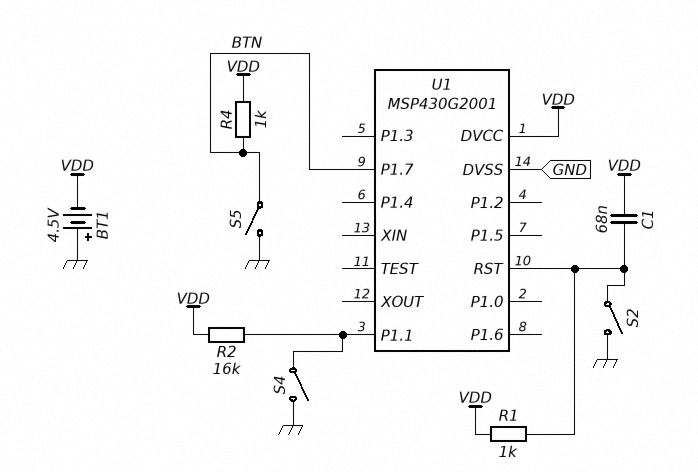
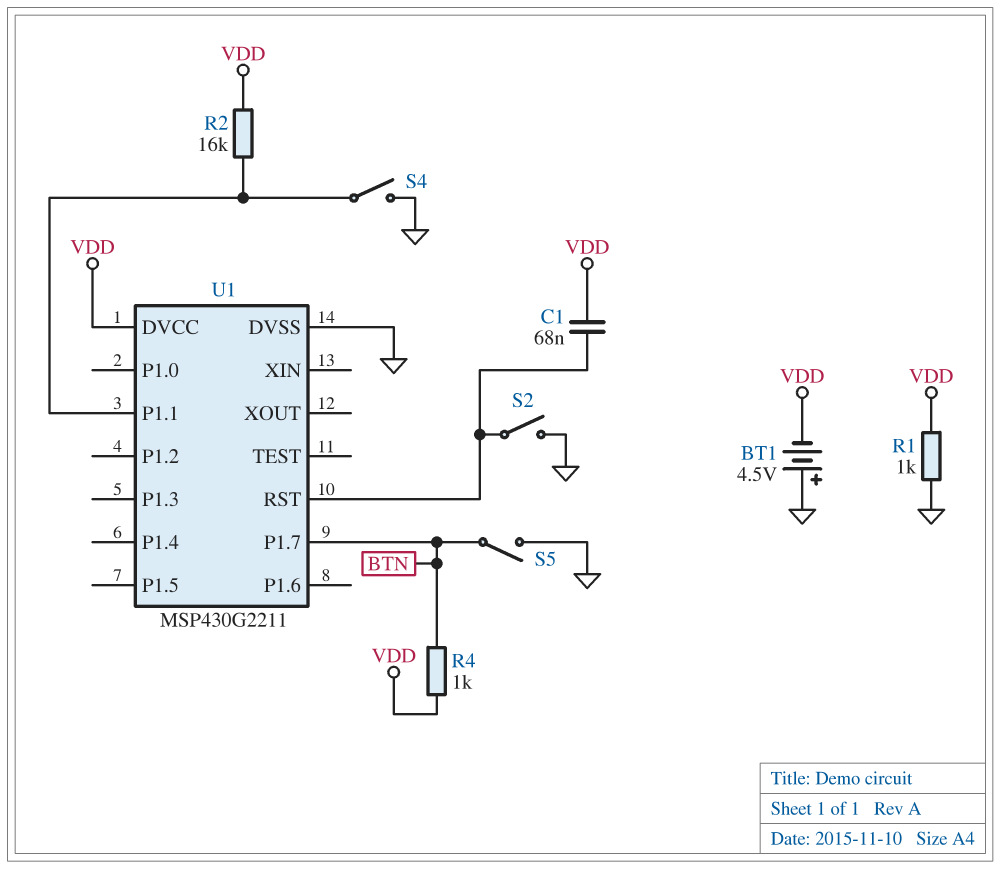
R1: 1k (U1/RST, VDD) -> 1k (GND, VDD)
U1: MSP430G2001 -> MSP430G2211

